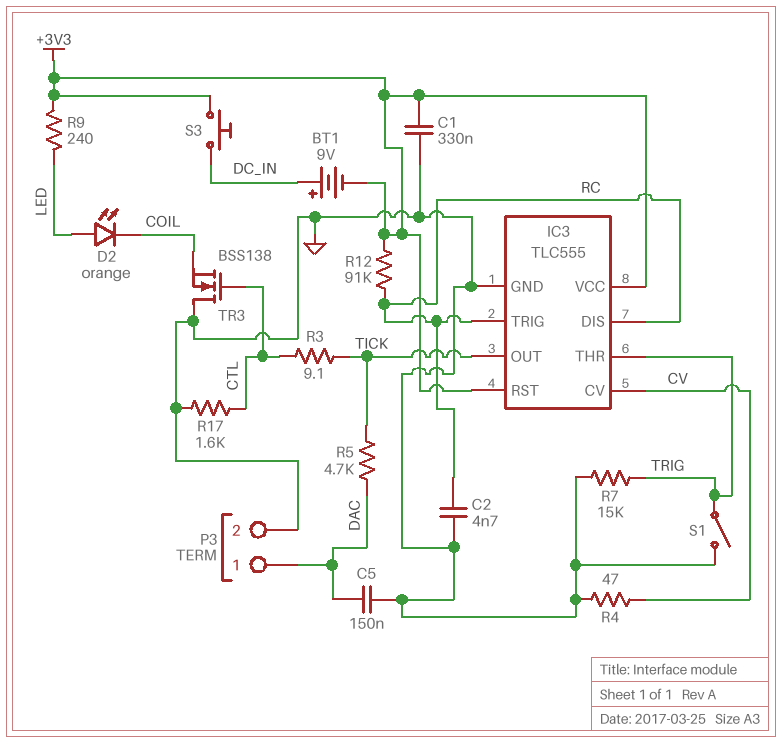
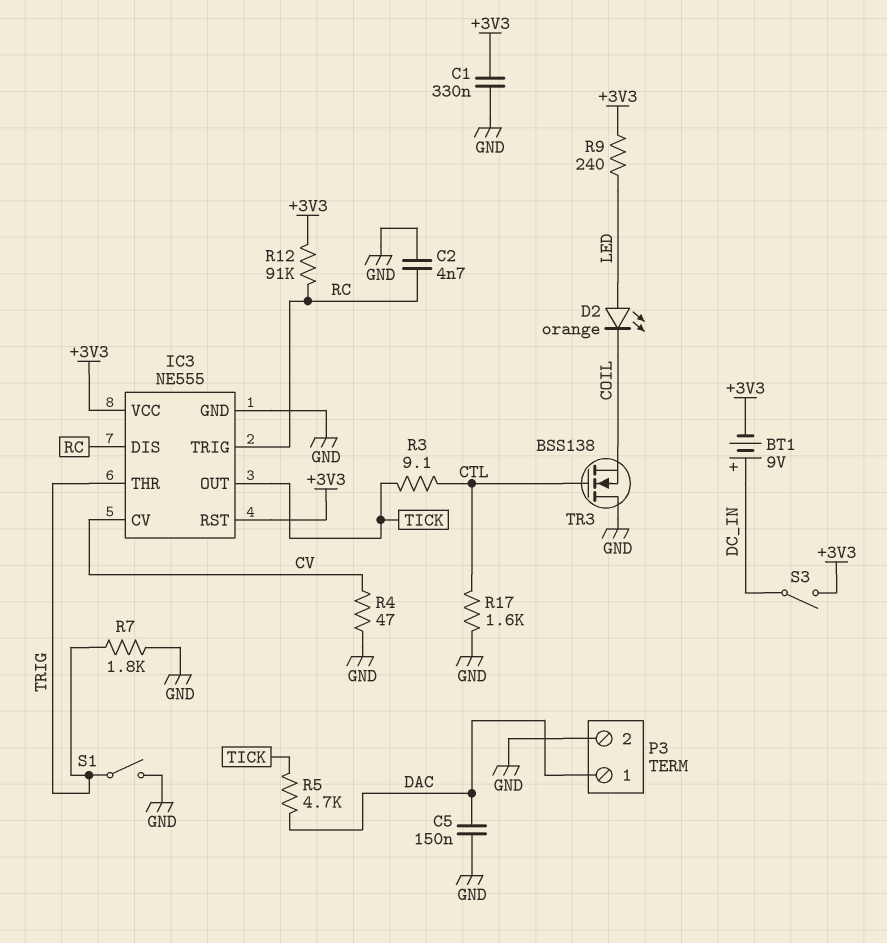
IC3: TLC555 -> NE555
R7: 15k (GND, TRIG) -> 1.8k (GND, TRIG)
S3: button (+3V3, DC_IN) -> switch (+3V3, DC_IN)

